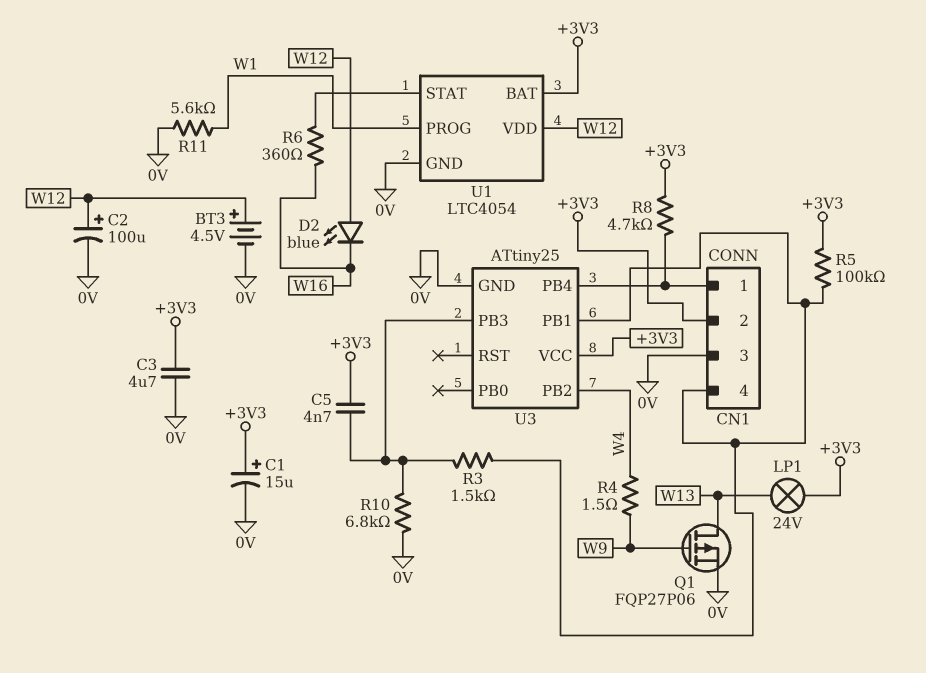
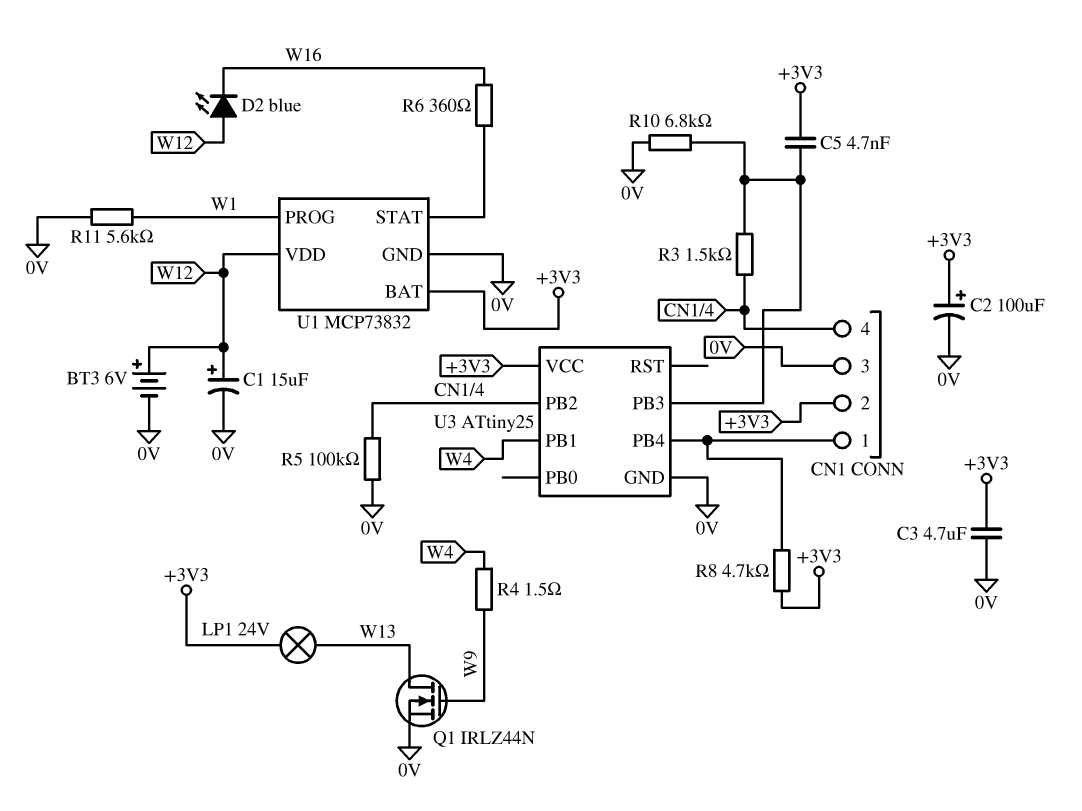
BT3: 4.5V (plus W12, minus 0V) -> 6V (plus W12, minus 0V)
C1: 15uF (plus +3V3, minus 0V) -> 15uF (plus W12, minus 0V)
C2: 100uF (plus W12, minus 0V) -> 100uF (plus +3V3, minus 0V)
Q1: PMOS FQP27P06 (G W9, D W13, S 0V) -> NMOS IRLZ44N (G W9, D W13, S 0V)
R5: 100k (+3V3, CN1/4) -> 100k (0V, CN1/4)
U1: LTC4054 -> MCP73832
U3 pin PB1: CN1/4 -> W4
U3 pin PB2: W4 -> CN1/4

